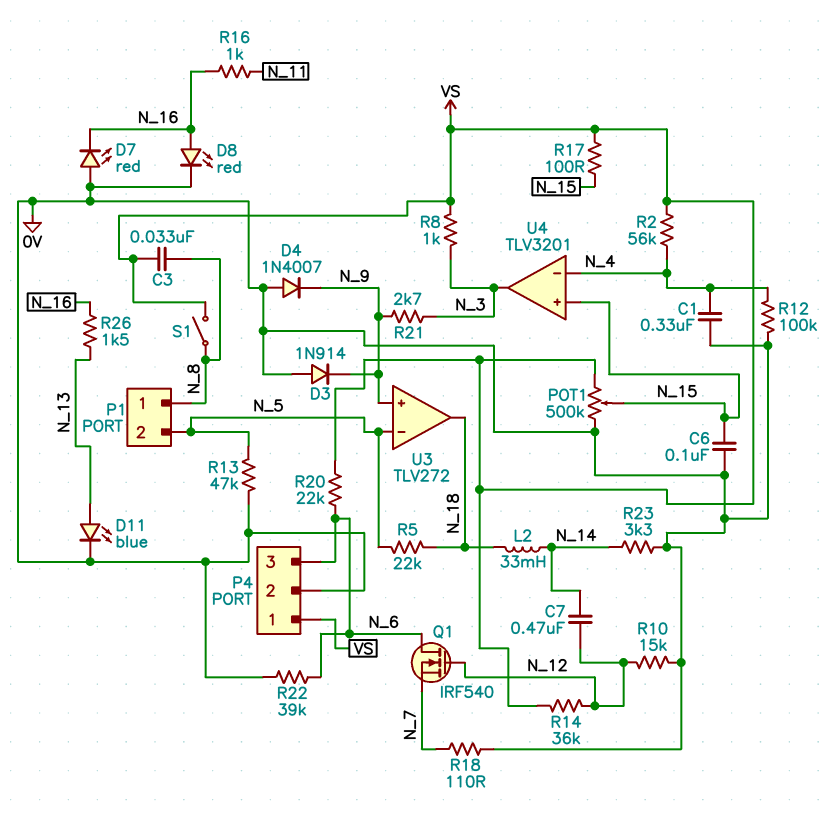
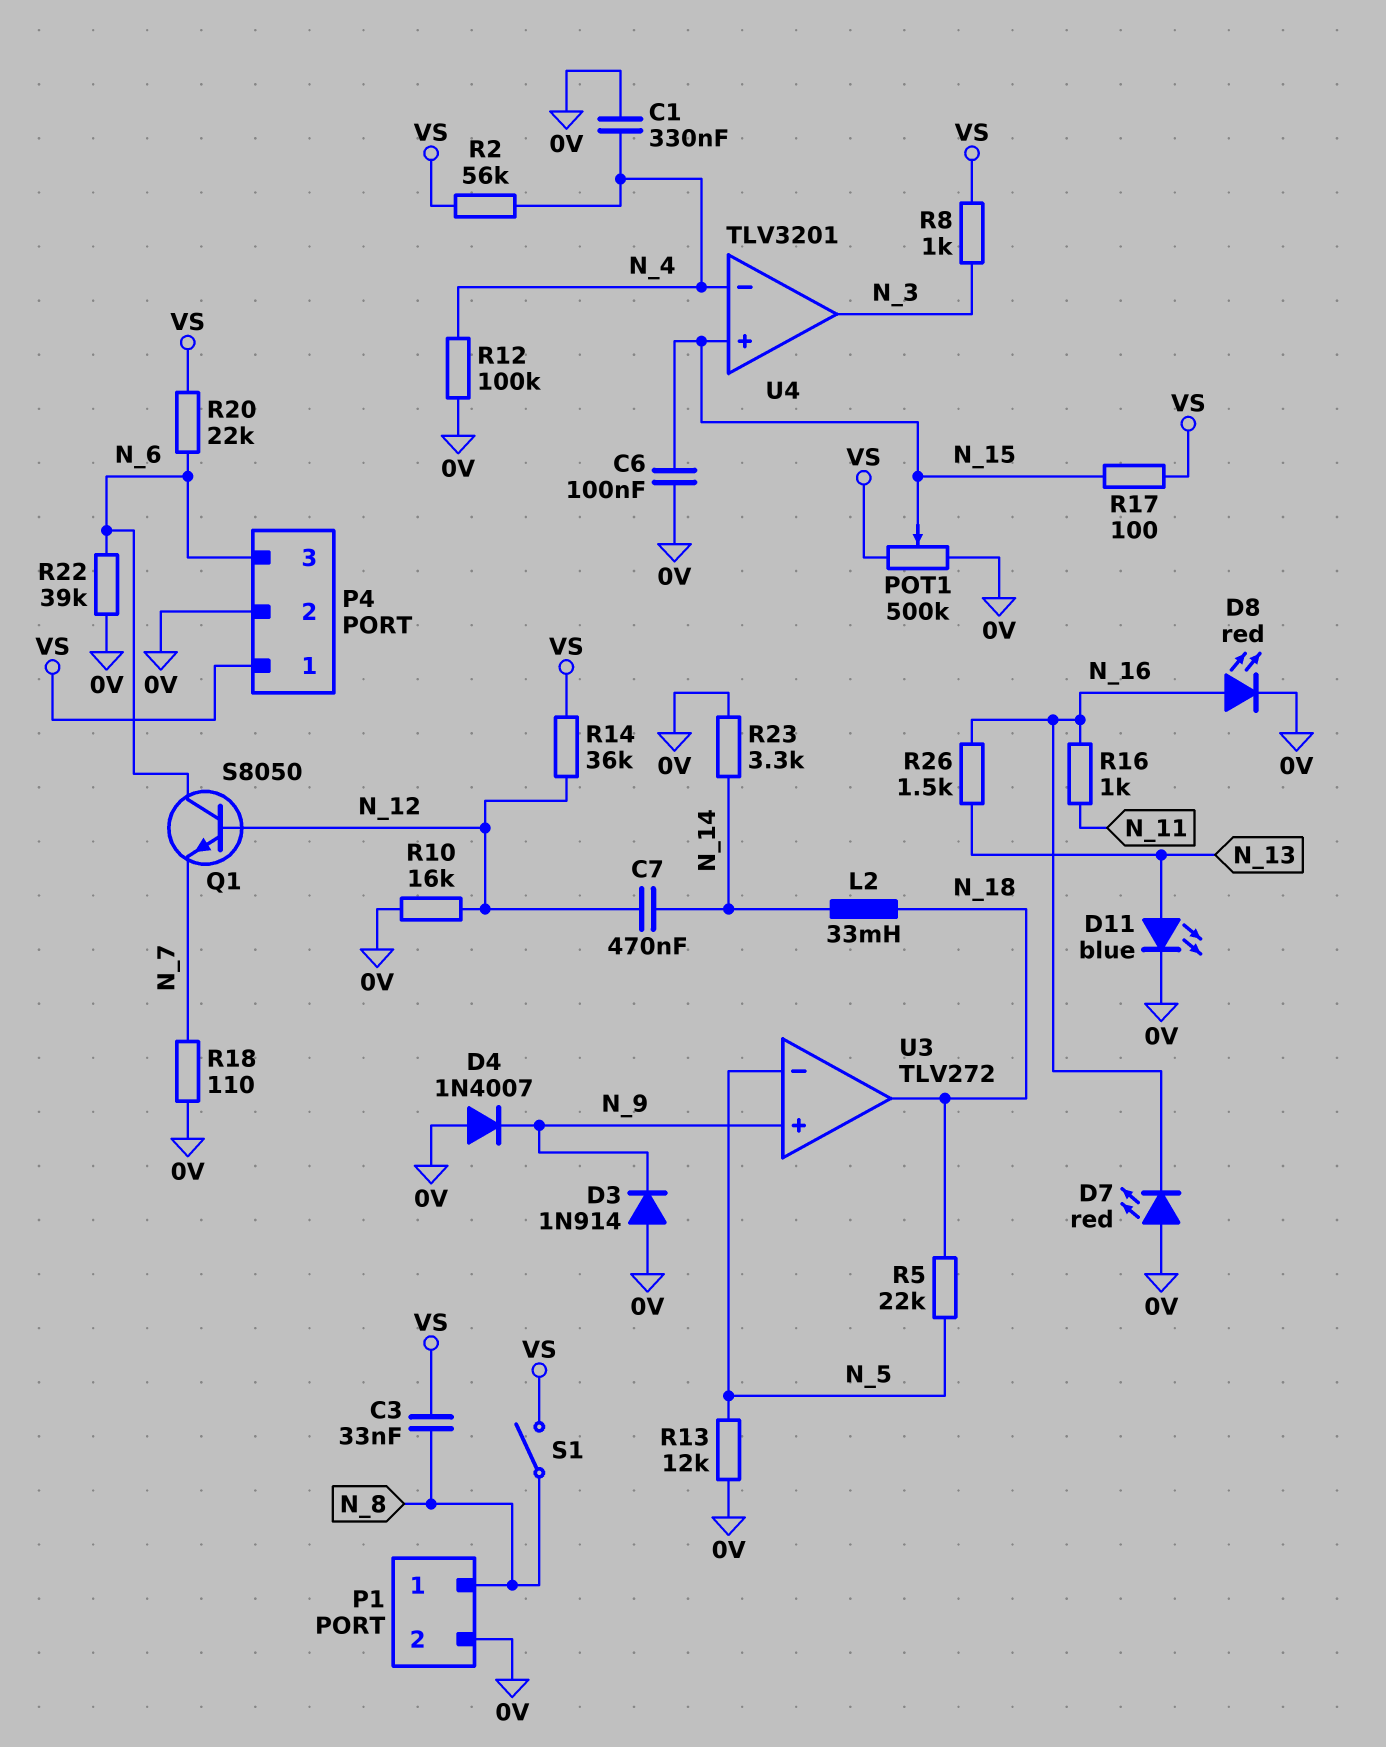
P1 pin 2: N_5 -> 0V
Q1: NMOS IRF540 (G N_12, D N_6, S N_7) -> NPN S8050 (B N_12, C N_6, E N_7)
R10: 15k (0V, N_12) -> 16k (0V, N_12)
R13: 47k (0V, N_5) -> 12k (0V, N_5)
R21: 2.7k (N_3, N_9) -> none

